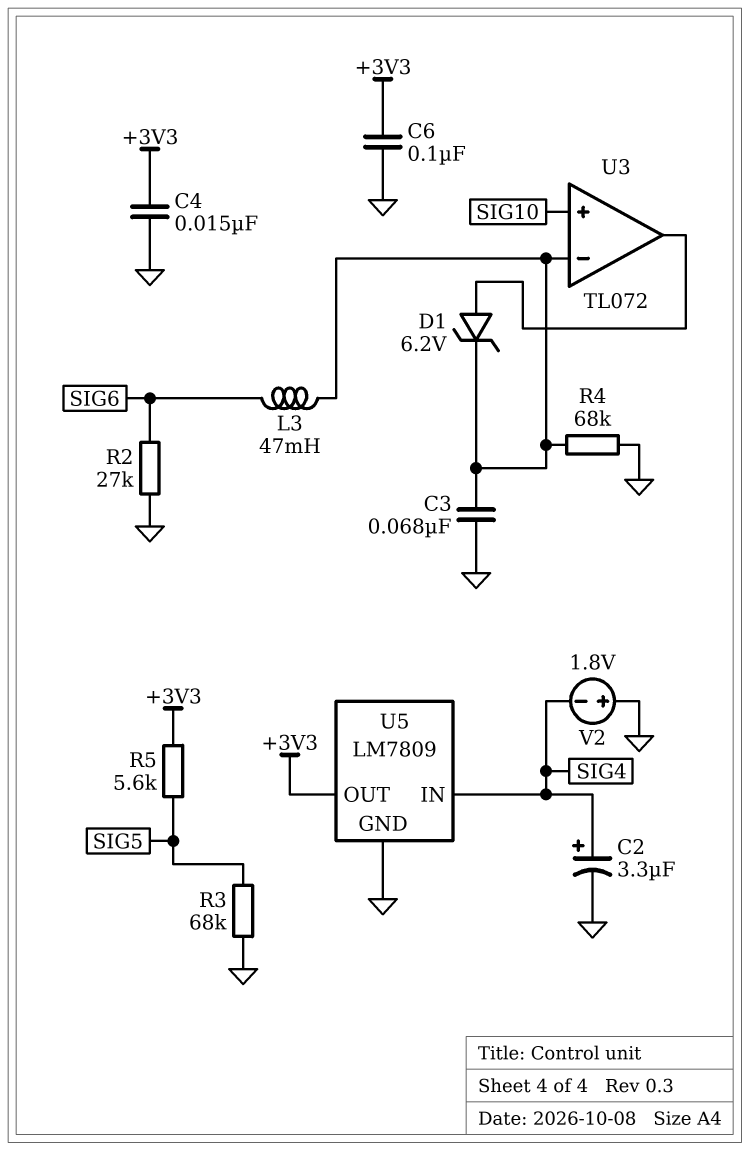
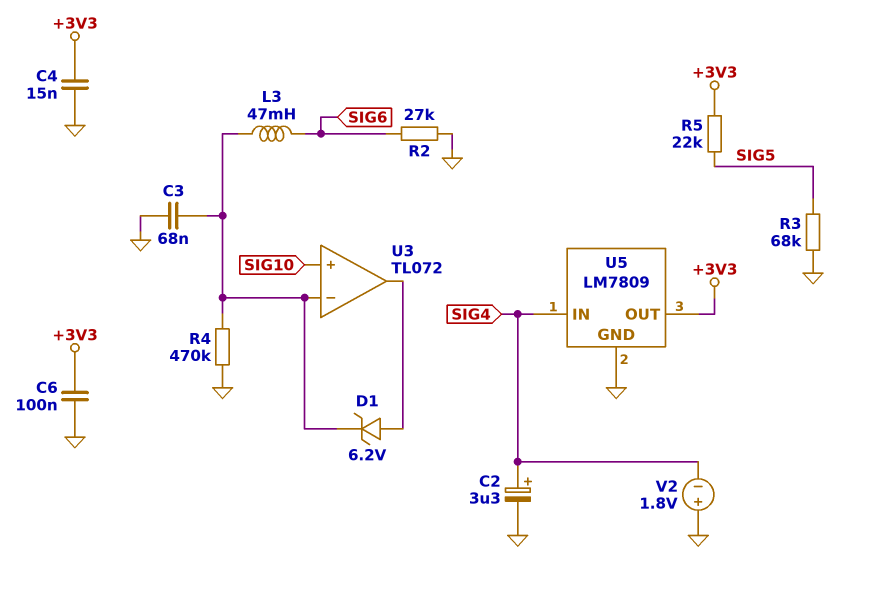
R4: 68k (GND, U3/in-) -> 470k (GND, U3/in-)
R5: 5.6k (+3V3, SIG5) -> 22k (+3V3, SIG5)

